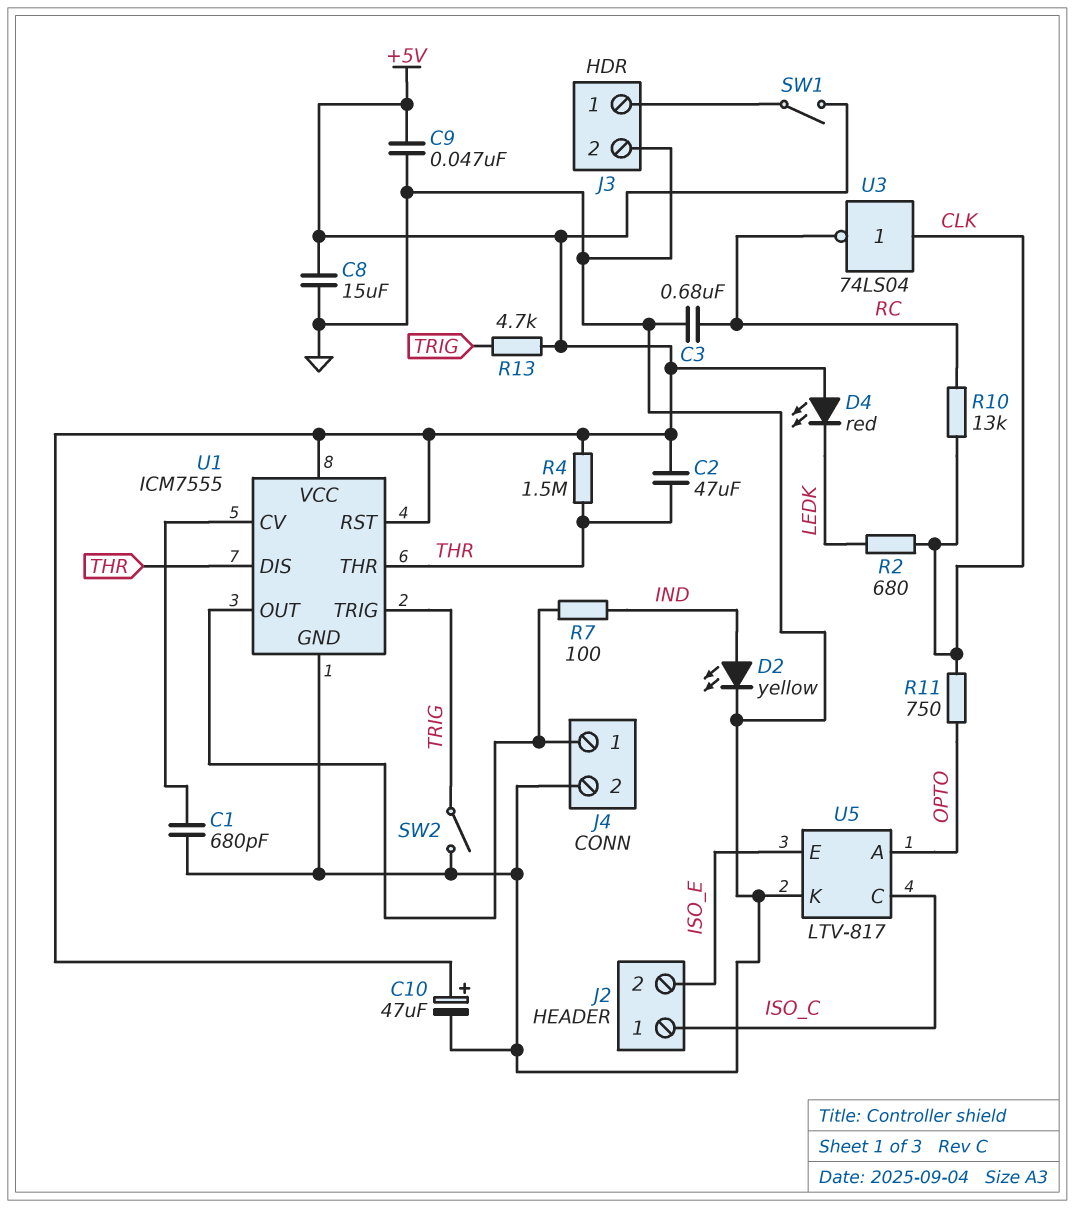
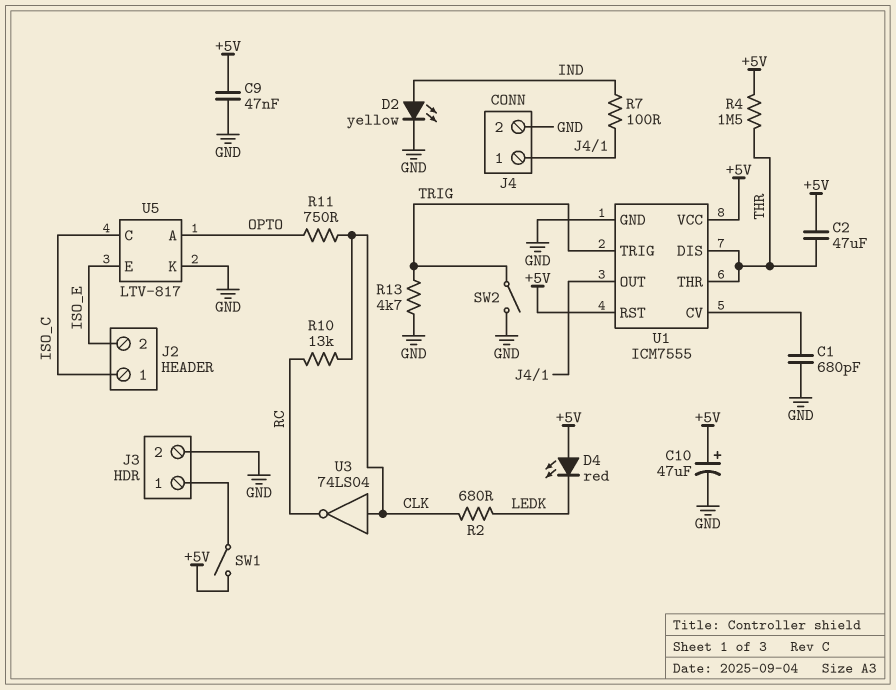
C3: 680nF (GND, RC) -> none
C8: 15uF (+5V, GND) -> none
R13: 4.7k (+5V, TRIG) -> 4.7k (GND, TRIG)

